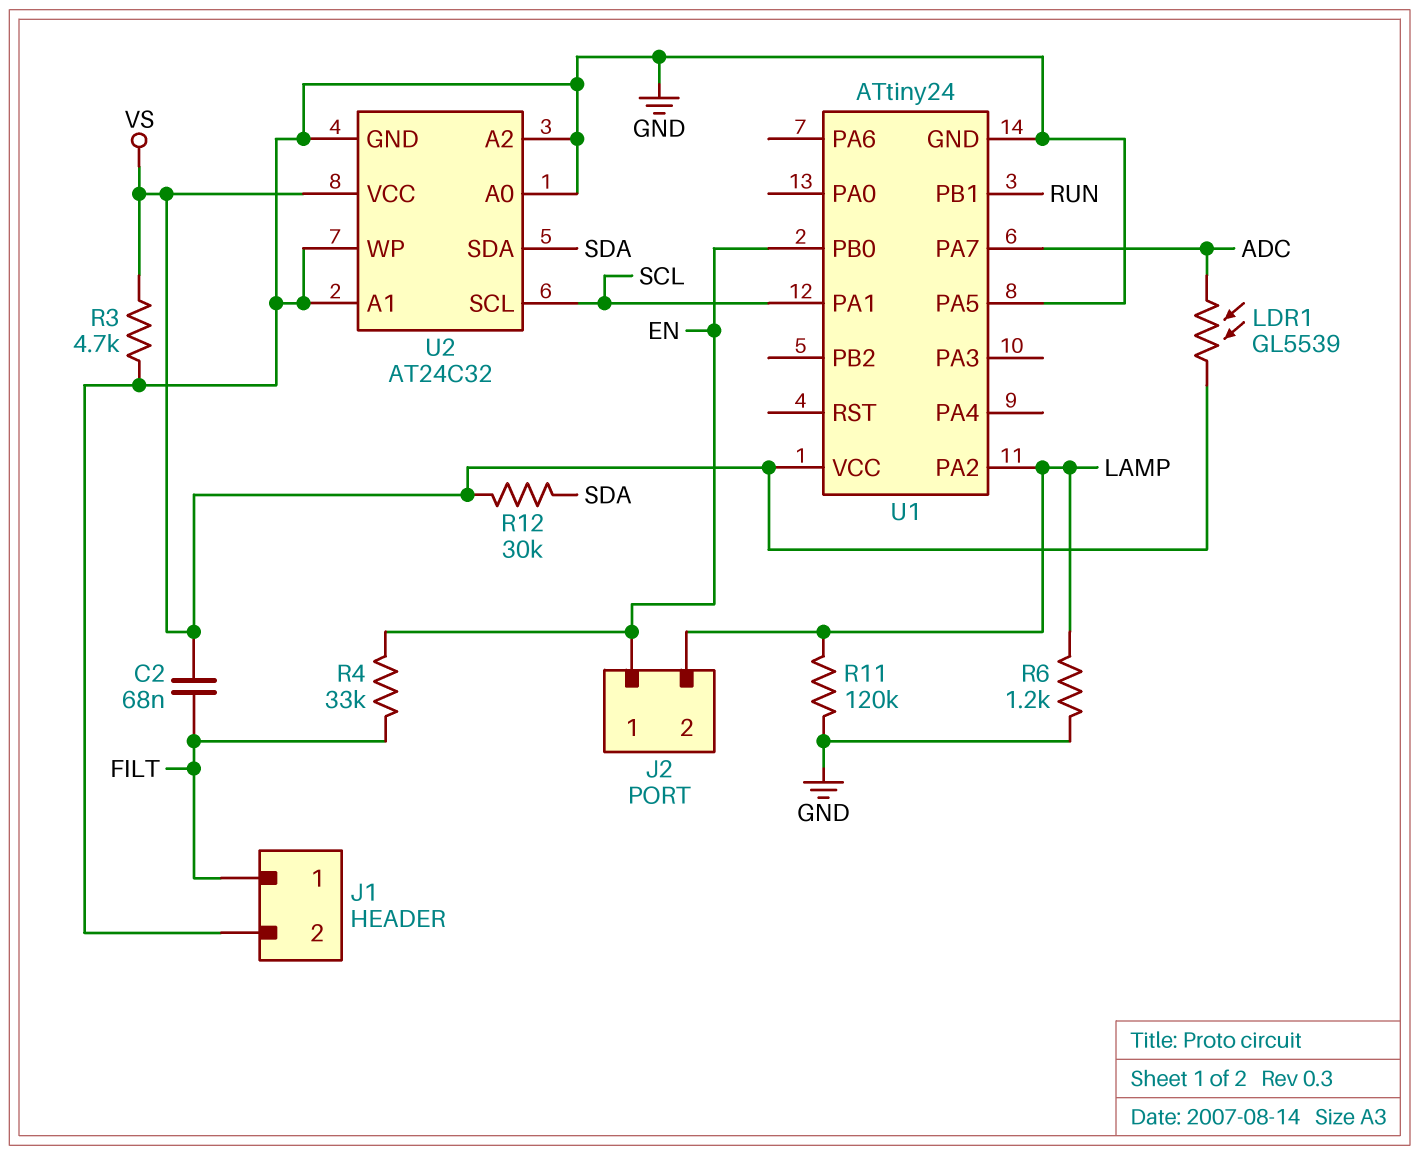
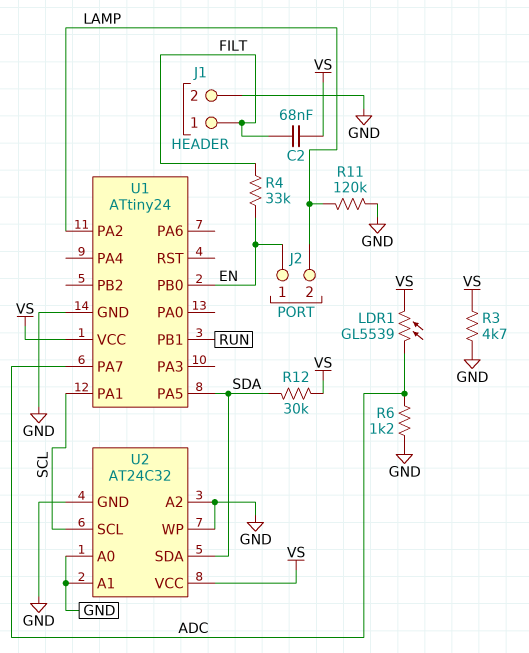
R6: 1.2k (GND, LAMP) -> 1.2k (ADC, GND)
U1 pin PA5: GND -> SDA

